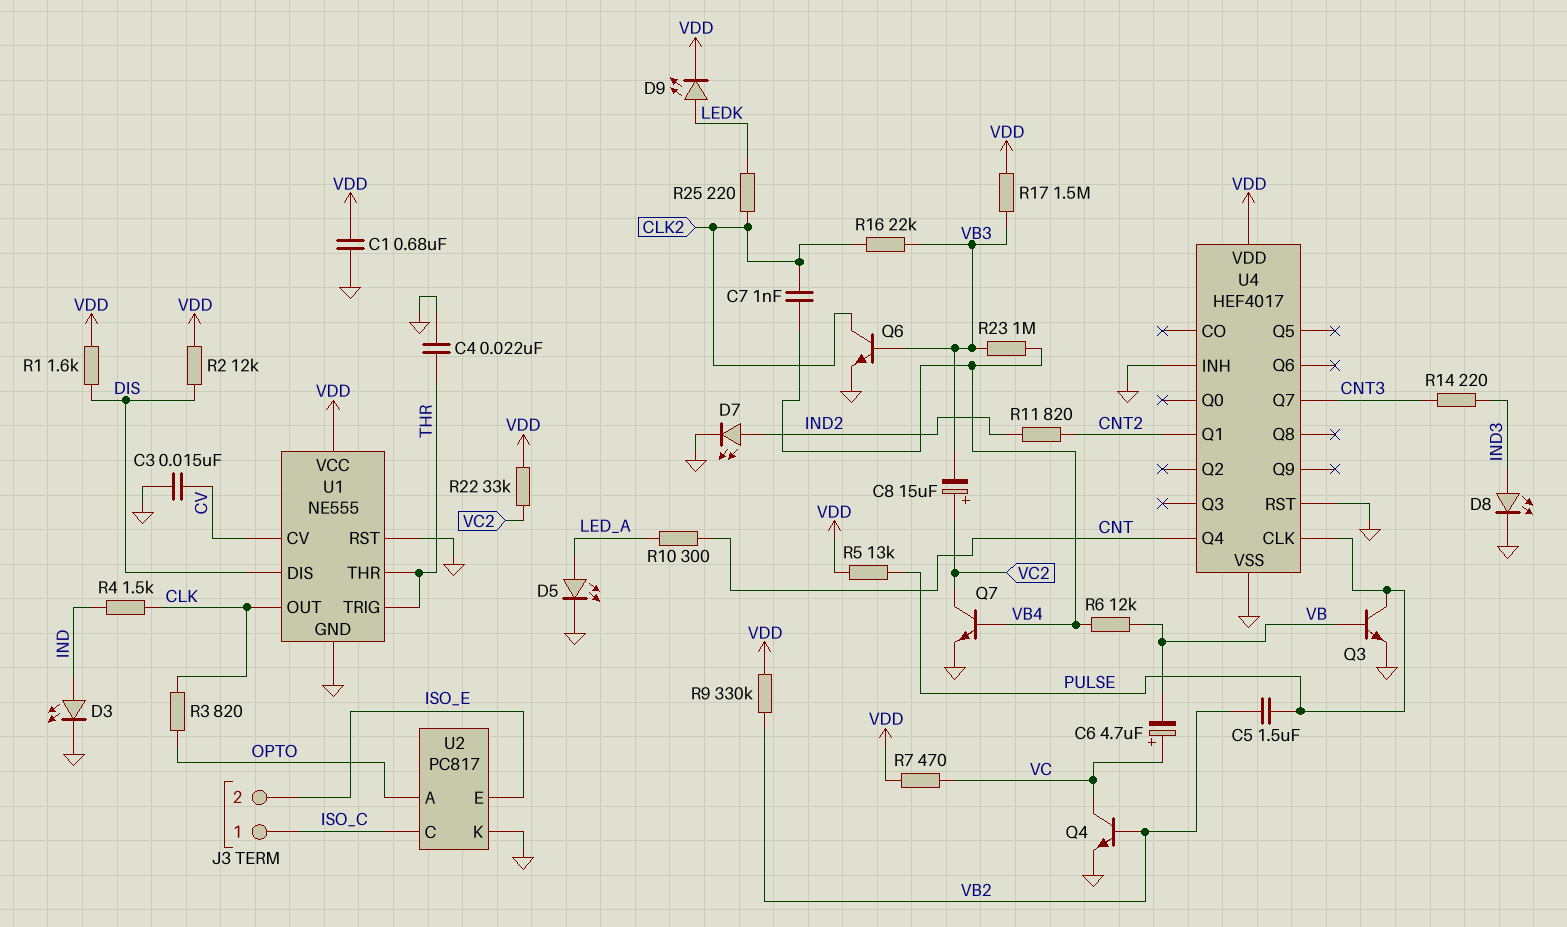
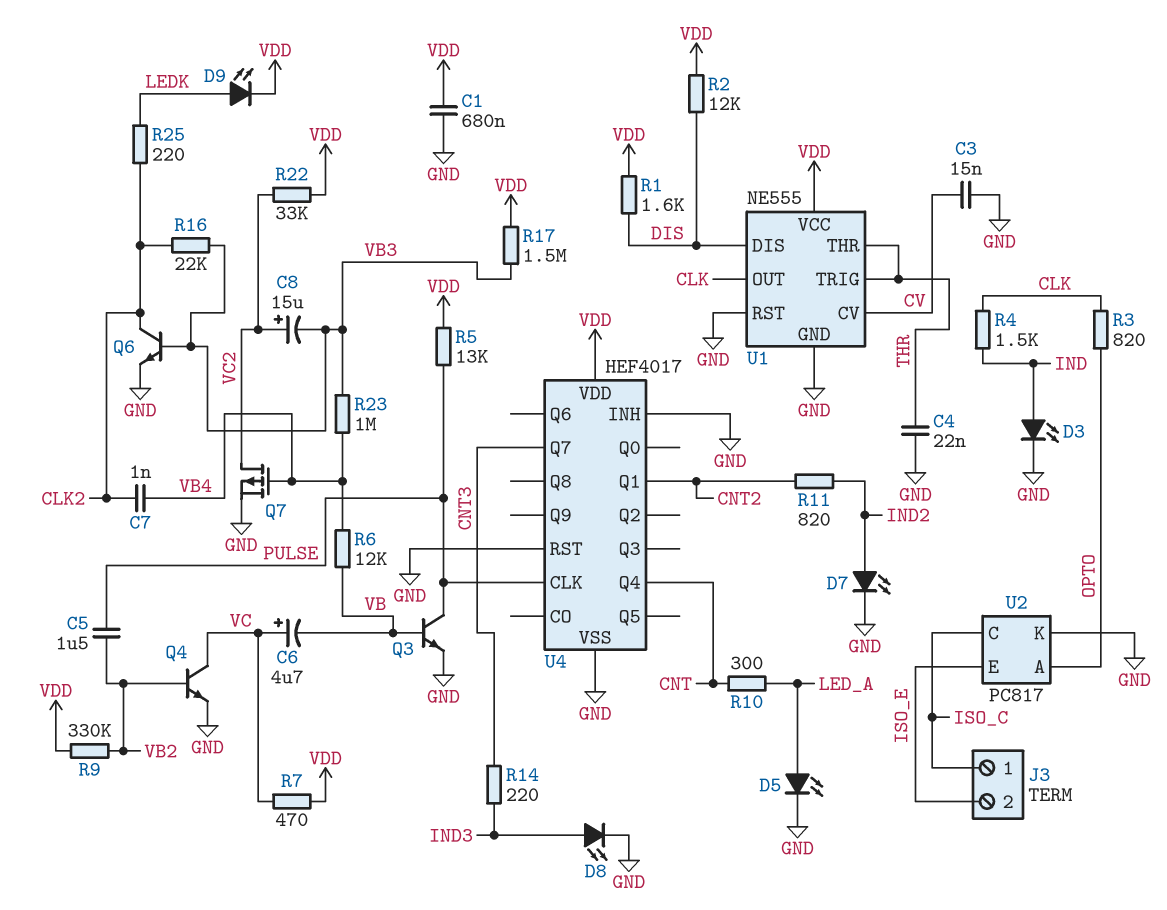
Q7: NPN (B VB4, C VC2, E GND) -> PMOS (G VB4, D VC2, S GND)

